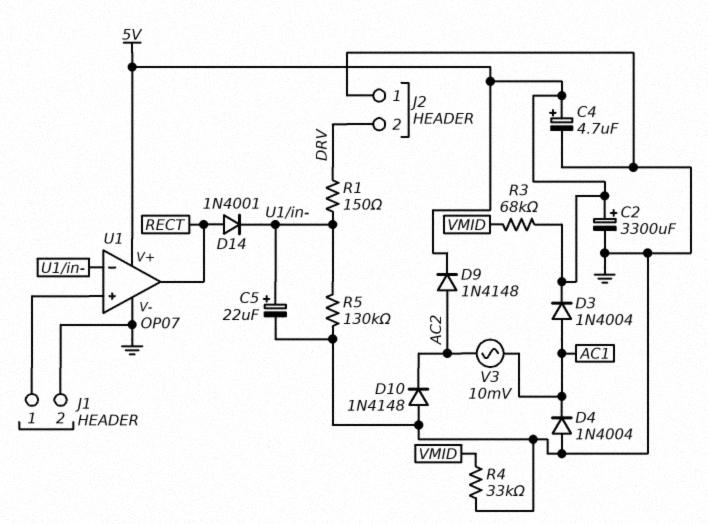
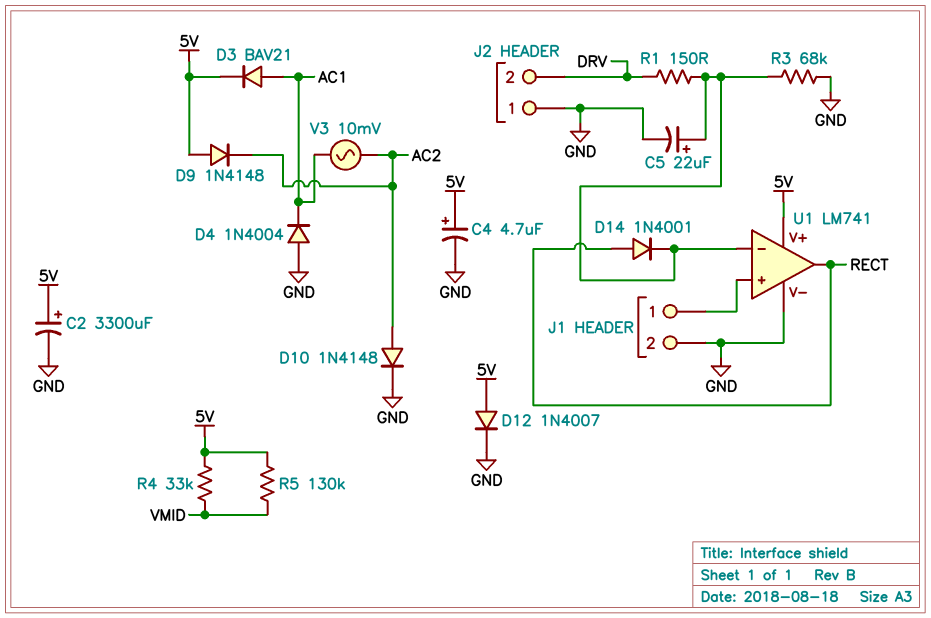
D3: diode 1N4004 (A AC1, K 5V) -> diode BAV21 (A AC1, K 5V)
D9: diode 1N4148 (A AC2, K 5V) -> diode 1N4148 (A 5V, K AC2)
D10: diode 1N4148 (A GND, K AC2) -> diode 1N4148 (A AC2, K GND)
D12: none -> diode 1N4007 (A 5V, K GND)
R3: 68k (5V, VMID) -> 68k (GND, U1/in-)
R4: 33k (GND, VMID) -> 33k (5V, VMID)
R5: 130k (GND, U1/in-) -> 130k (5V, VMID)
U1: OP07 -> LM741

